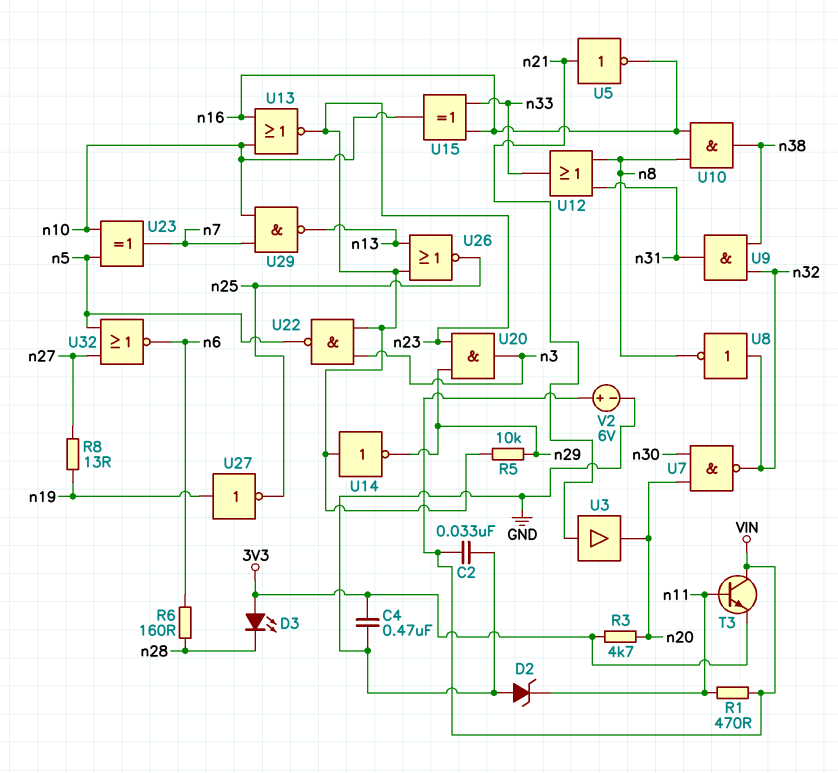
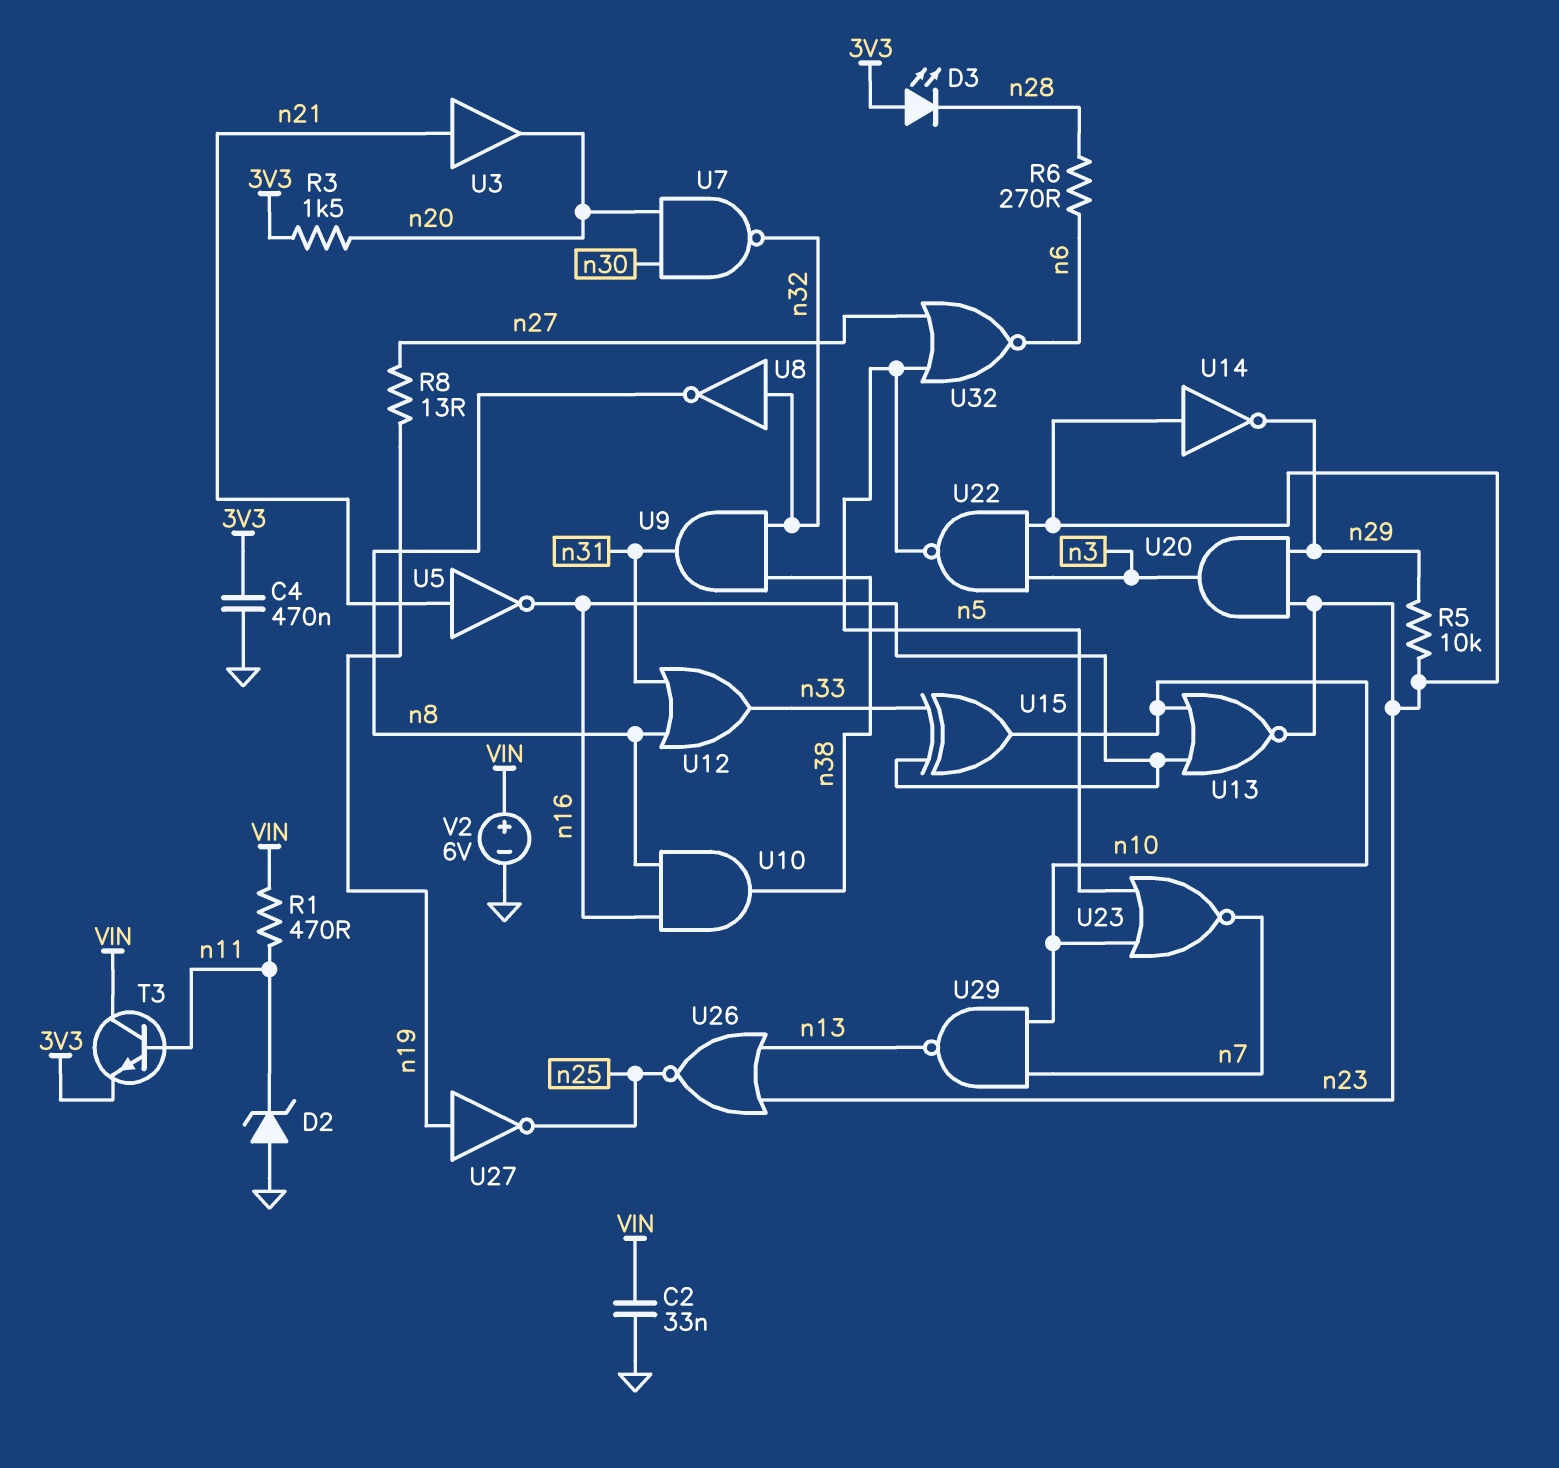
R3: 4.7k (3V3, n20) -> 1.5k (3V3, n20)
R6: 160 (n6, n28) -> 270 (n6, n28)
U23: XOR (in n5, in n10, out n7) -> NOR (in n5, in n10, out n7)

